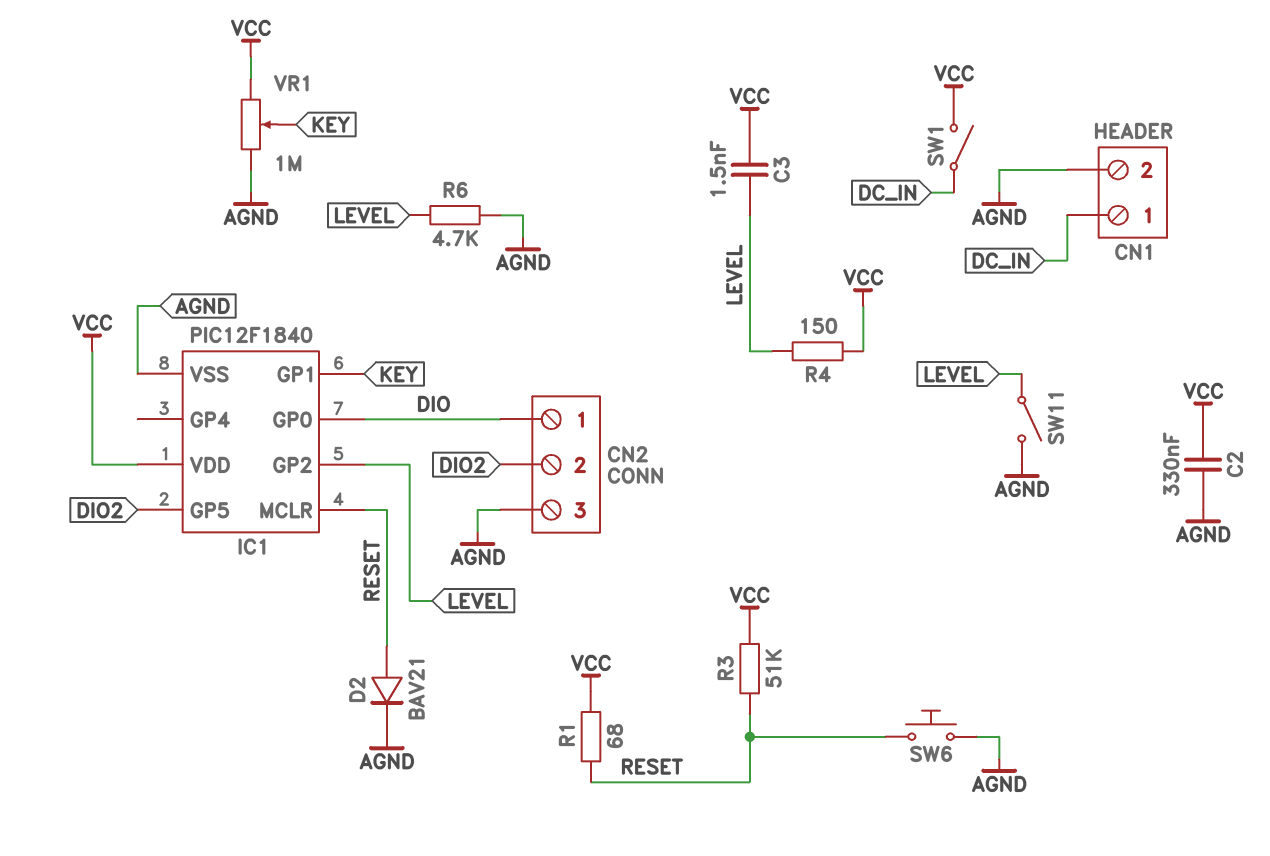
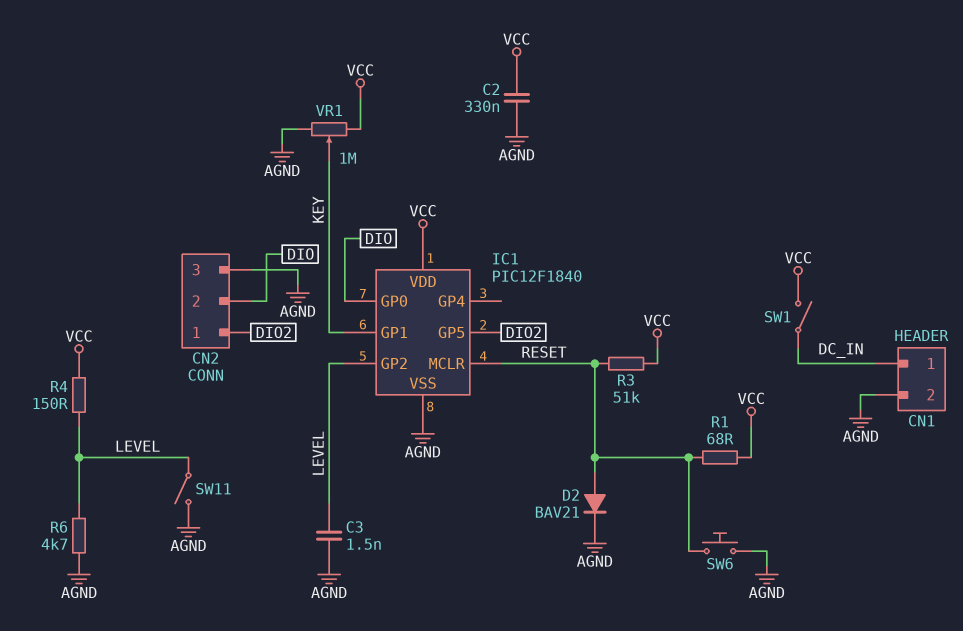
C3: 1.5nF (LEVEL, VCC) -> 1.5nF (AGND, LEVEL)
CN2 pin 1: DIO -> DIO2
CN2 pin 2: DIO2 -> DIO

